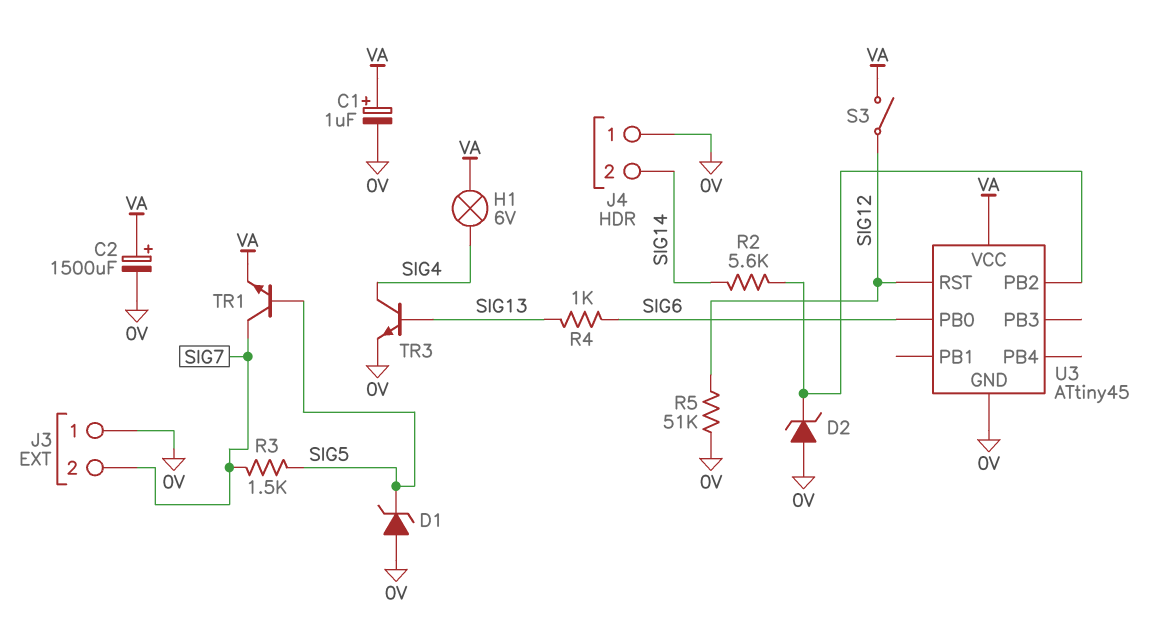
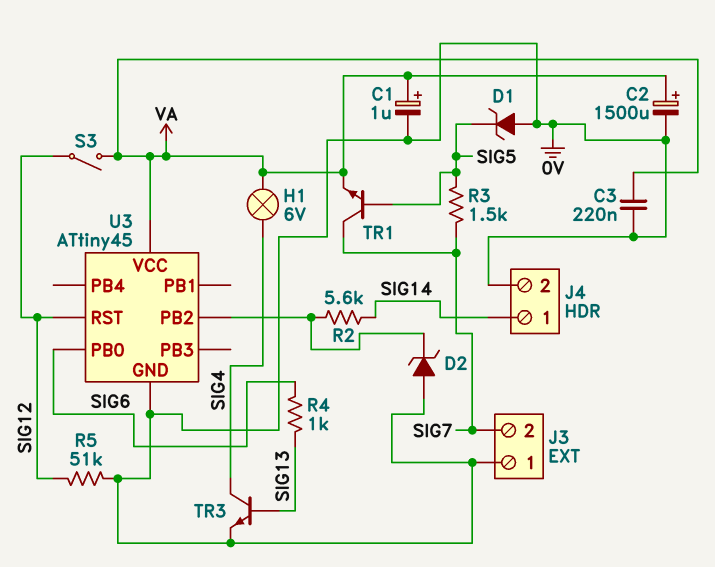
C3: none -> 220nF (0V, VA)
J4 pin 1: 0V -> SIG14
J4 pin 2: SIG14 -> 0V

